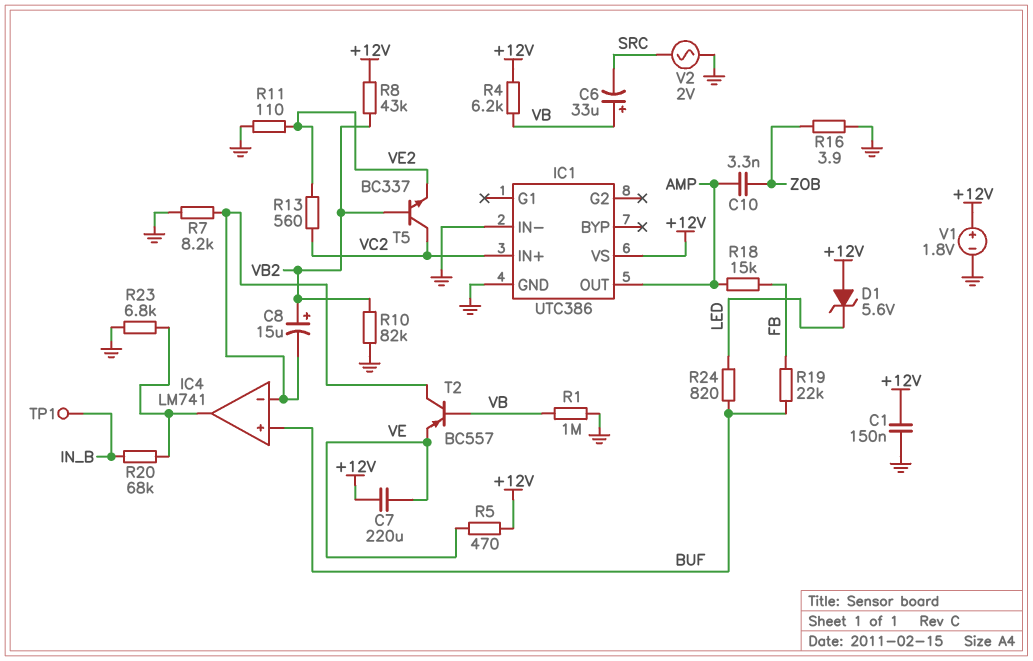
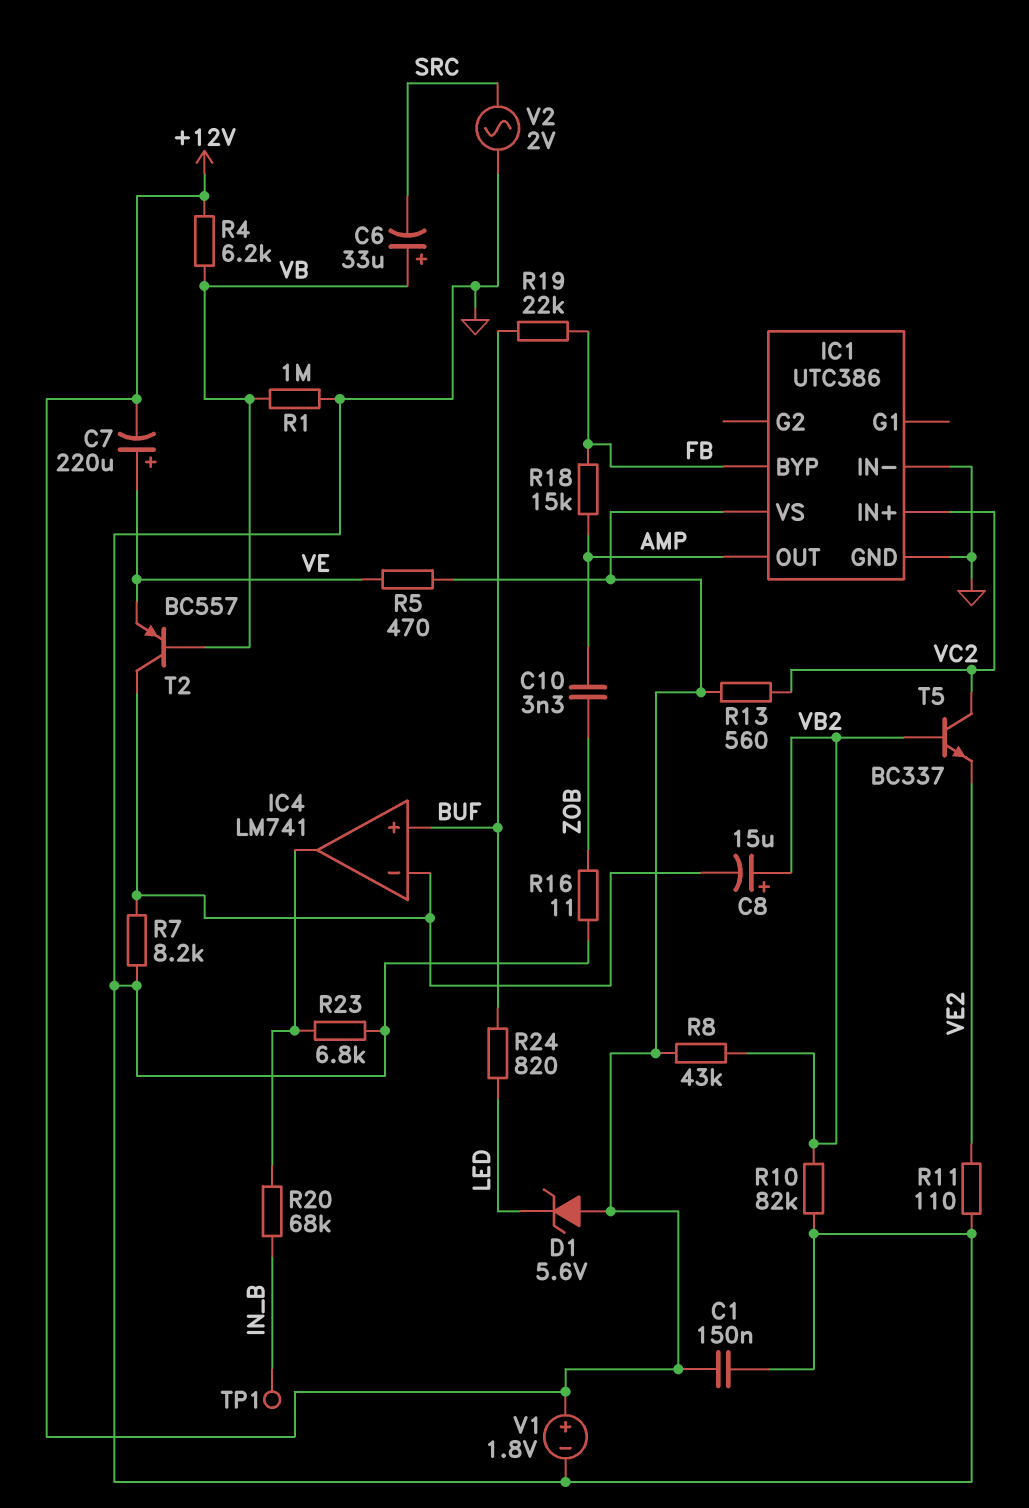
C7: 220uF (+12V, VE) -> 220uF (plus VE, minus +12V)
IC1 pin BYP: none -> FB
R13: 560 (VC2, VE2) -> 560 (+12V, VC2)
R16: 3.9 (GND, ZOB) -> 11 (GND, ZOB)

